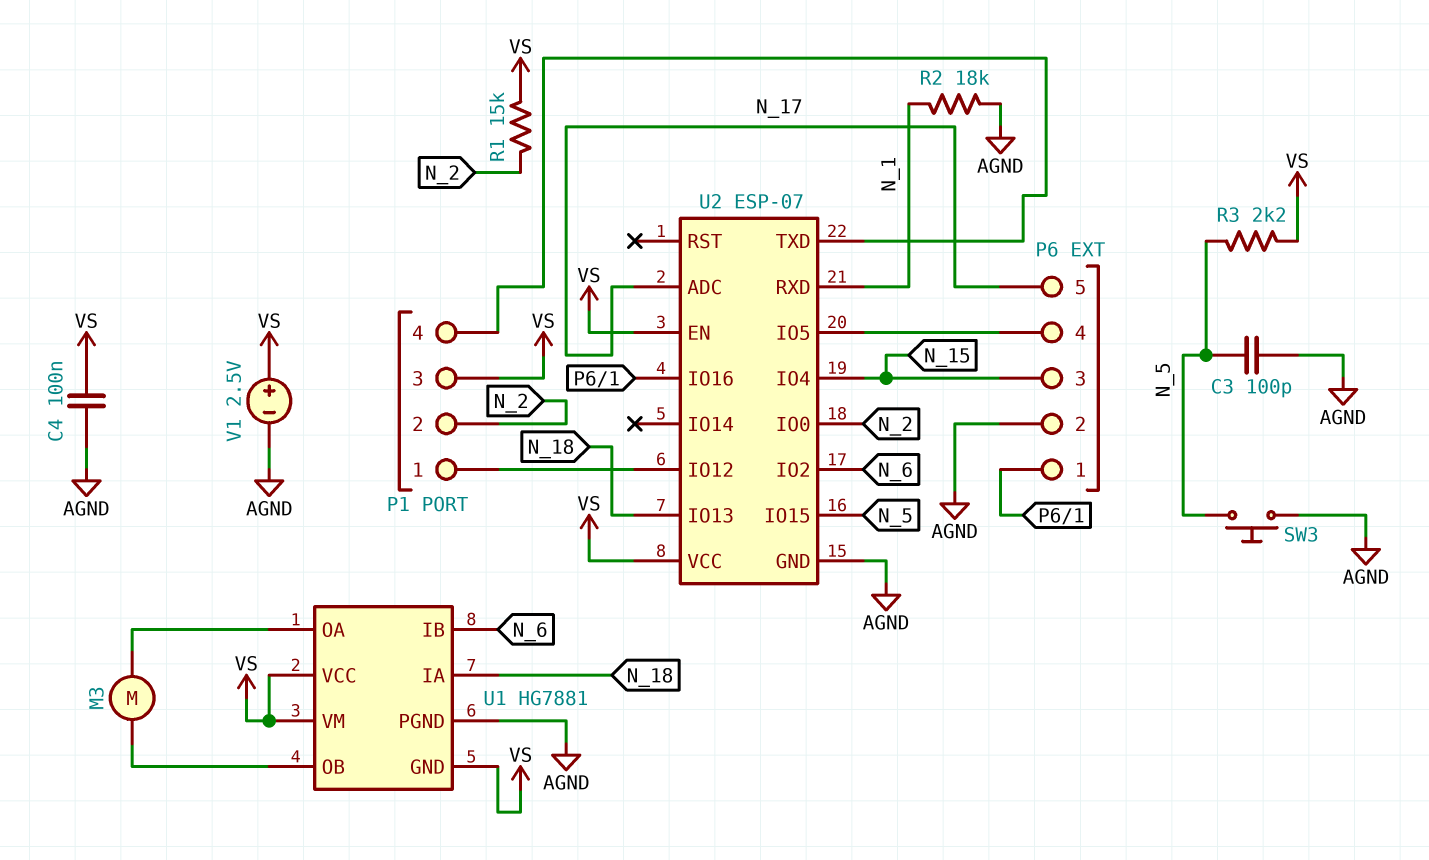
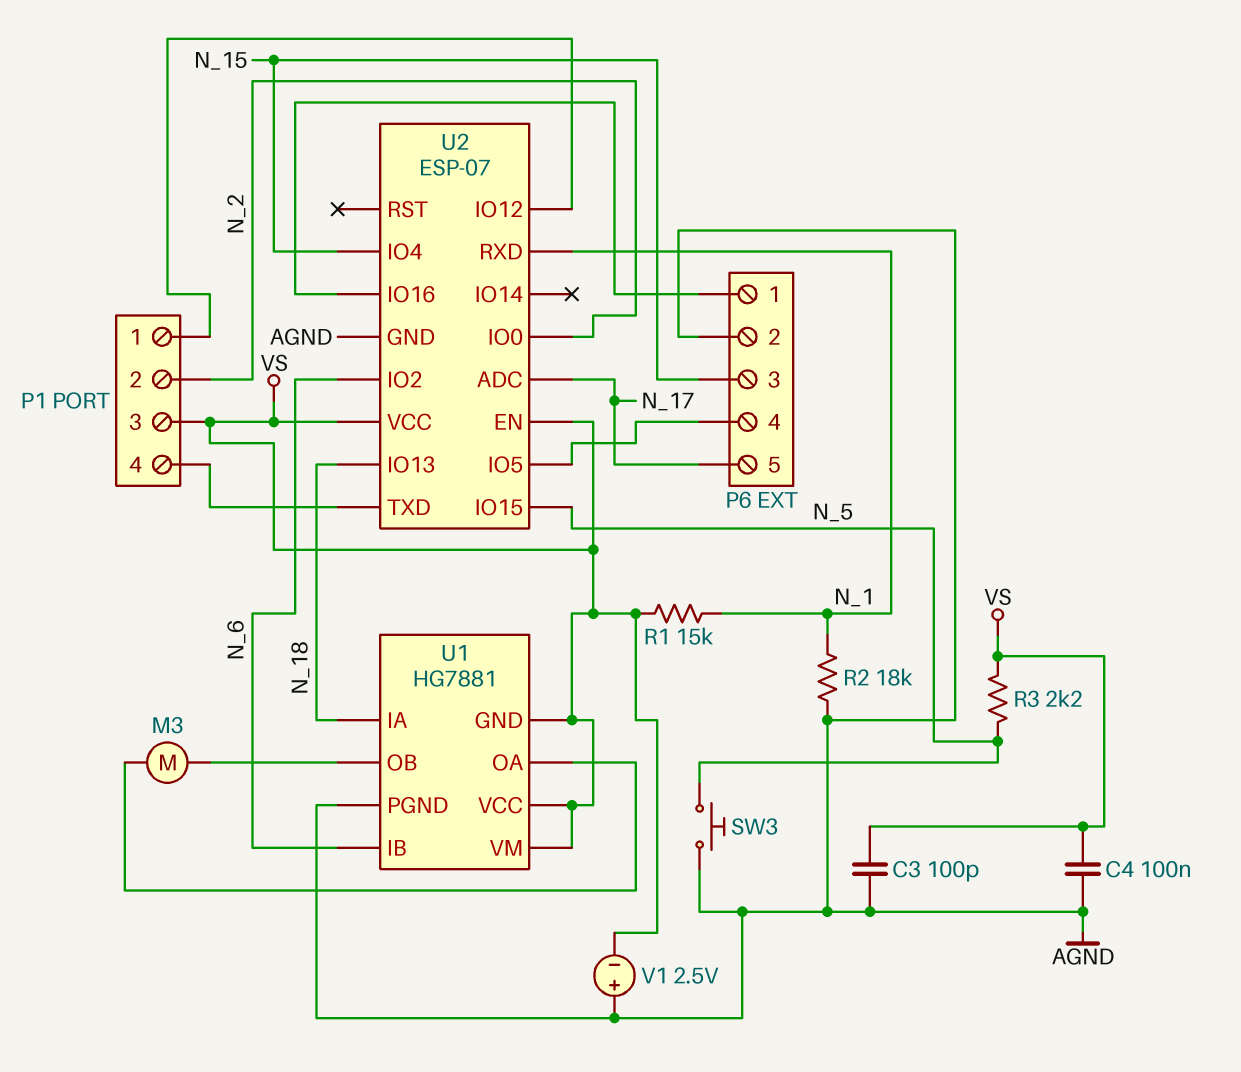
C3: 100pF (AGND, N_5) -> 100pF (AGND, VS)
R1: 15k (N_2, VS) -> 15k (N_1, VS)
V1: 2.5V (plus VS, minus AGND) -> 2.5V (plus AGND, minus VS)

